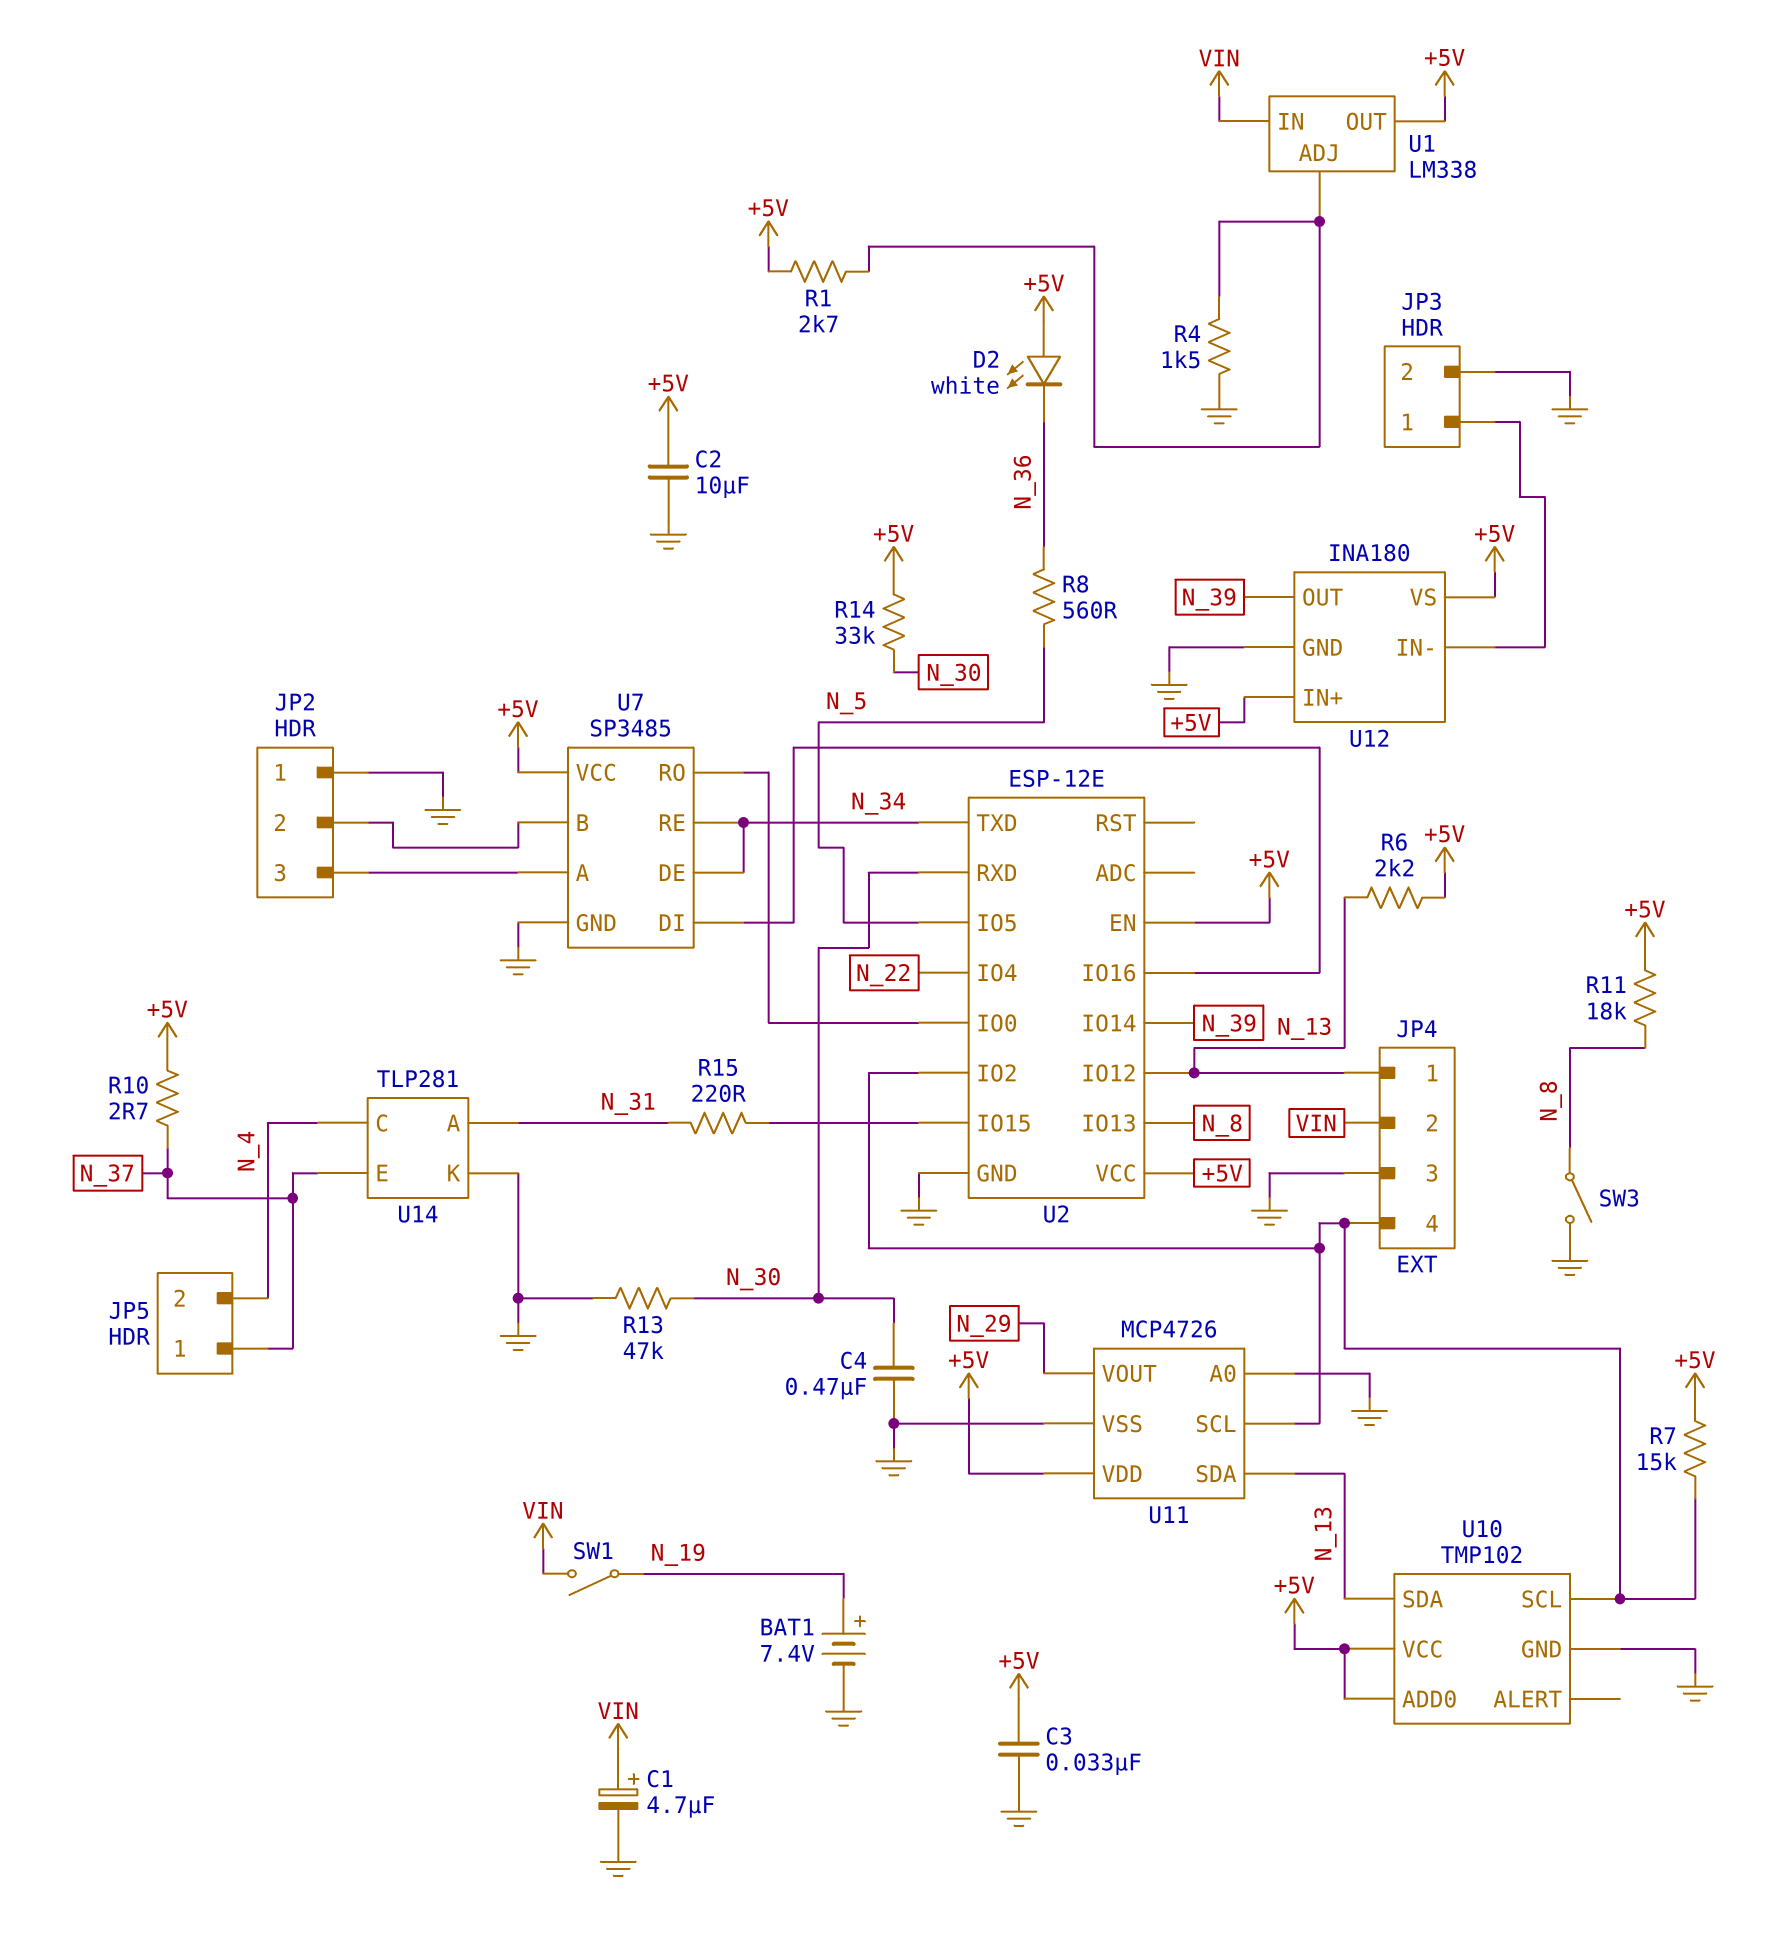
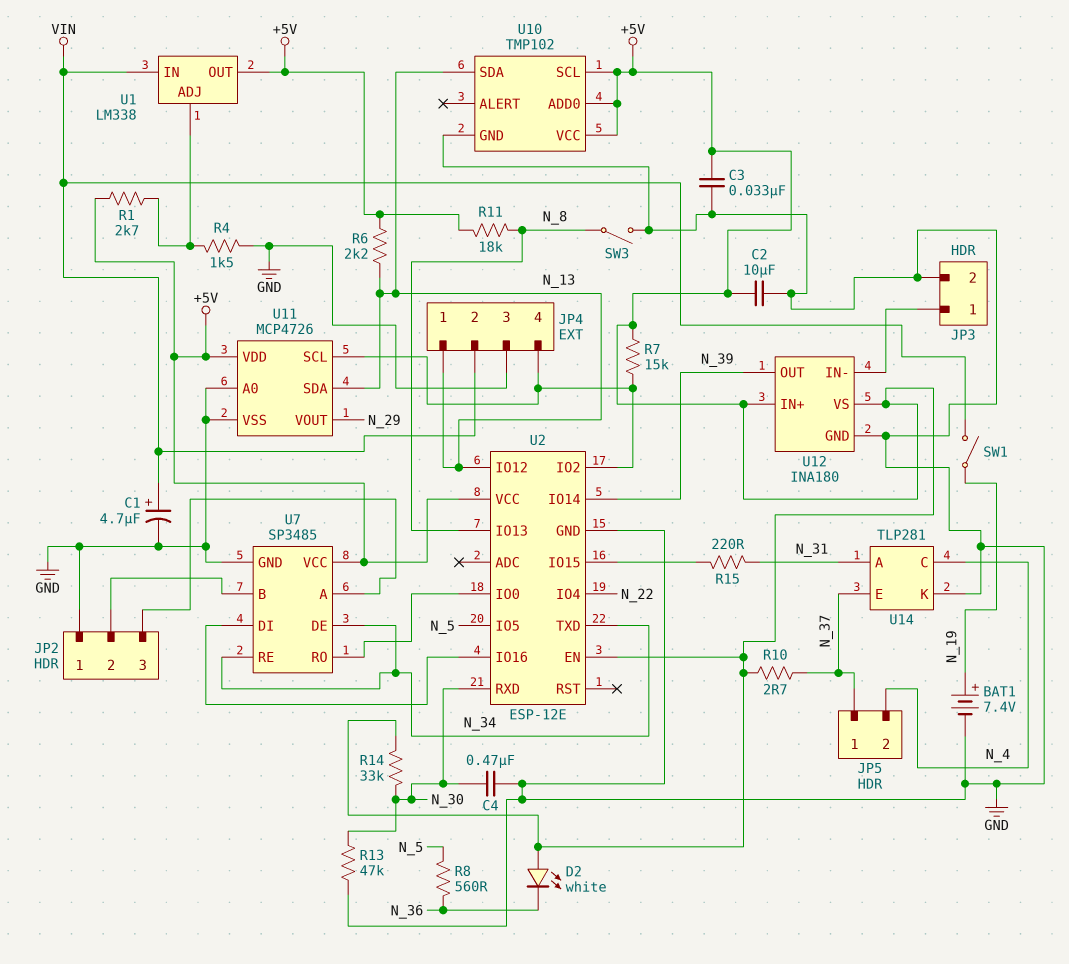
U10 pin SCL: JP4/4 -> +5V

